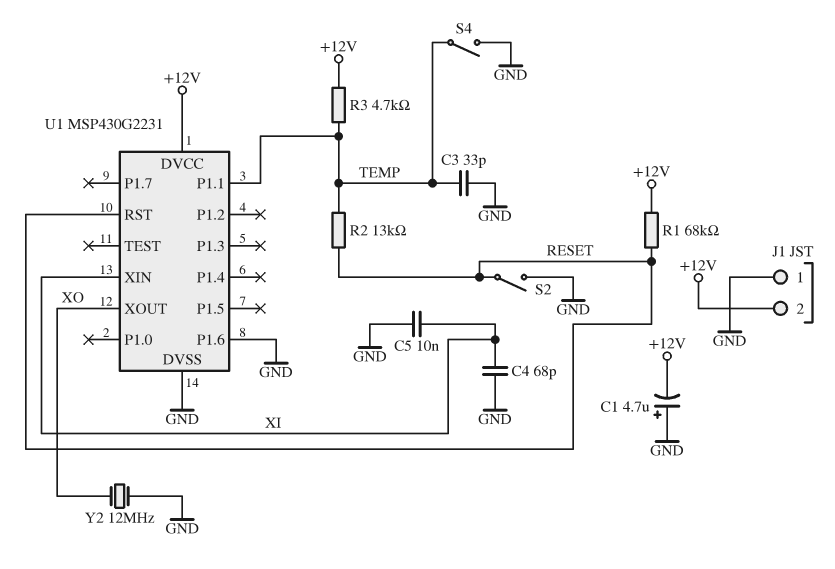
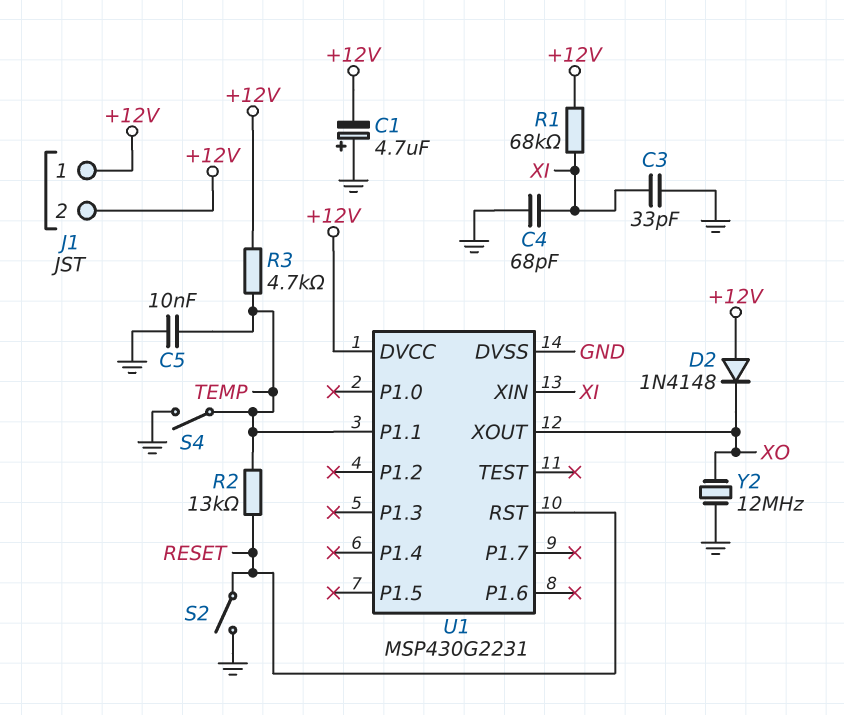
C3: 33pF (GND, TEMP) -> 33pF (GND, XI)
C5: 10nF (GND, XI) -> 10nF (GND, TEMP)
D2: none -> diode 1N4148 (A +12V, K XO)
J1 pin 1: GND -> +12V
R1: 68k (+12V, RESET) -> 68k (+12V, XI)
U1 pin P1.6: GND -> none

